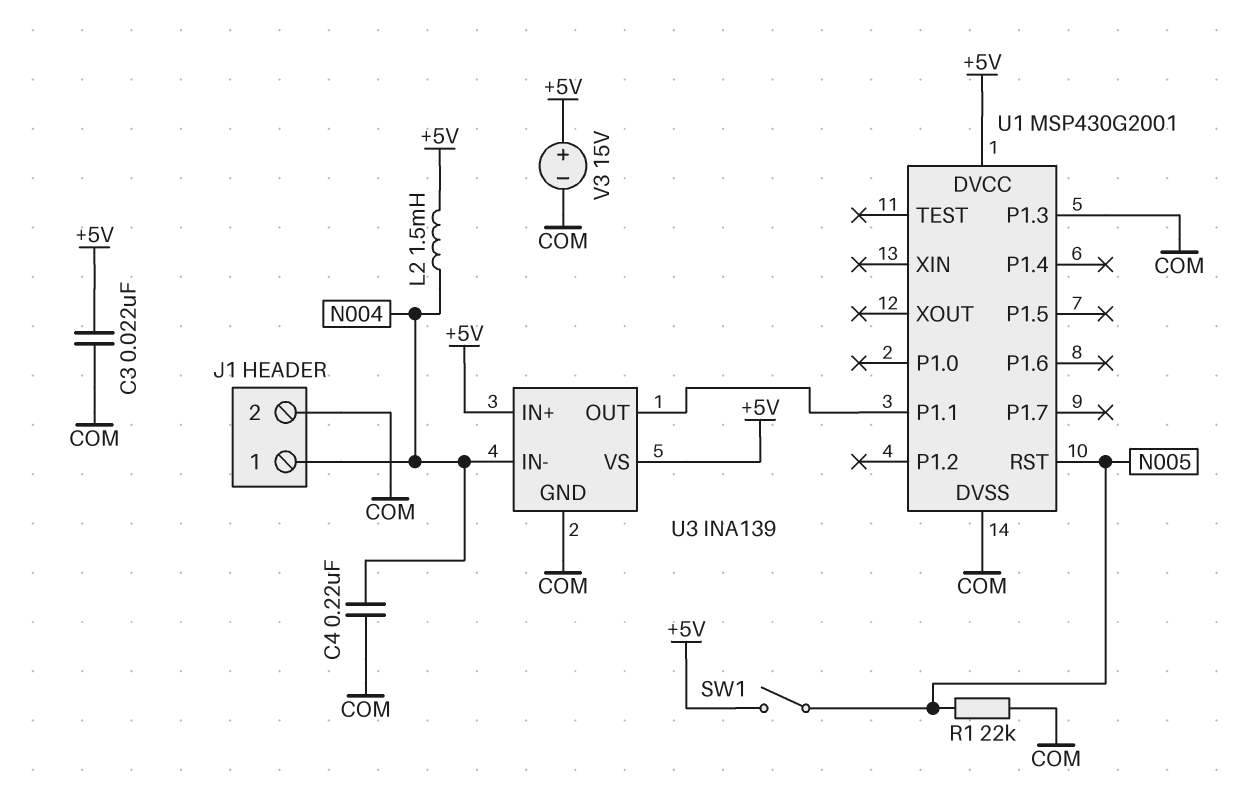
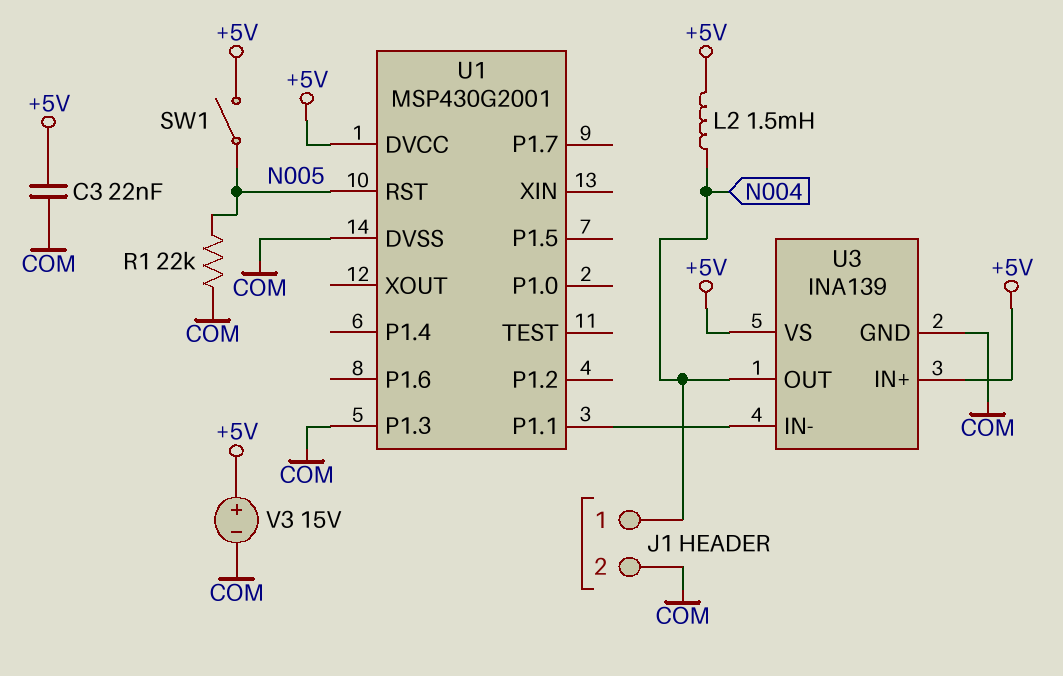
C4: 220nF (COM, N004) -> none
U3 pin IN-: N004 -> U1/P1.1
U3 pin OUT: U1/P1.1 -> N004

